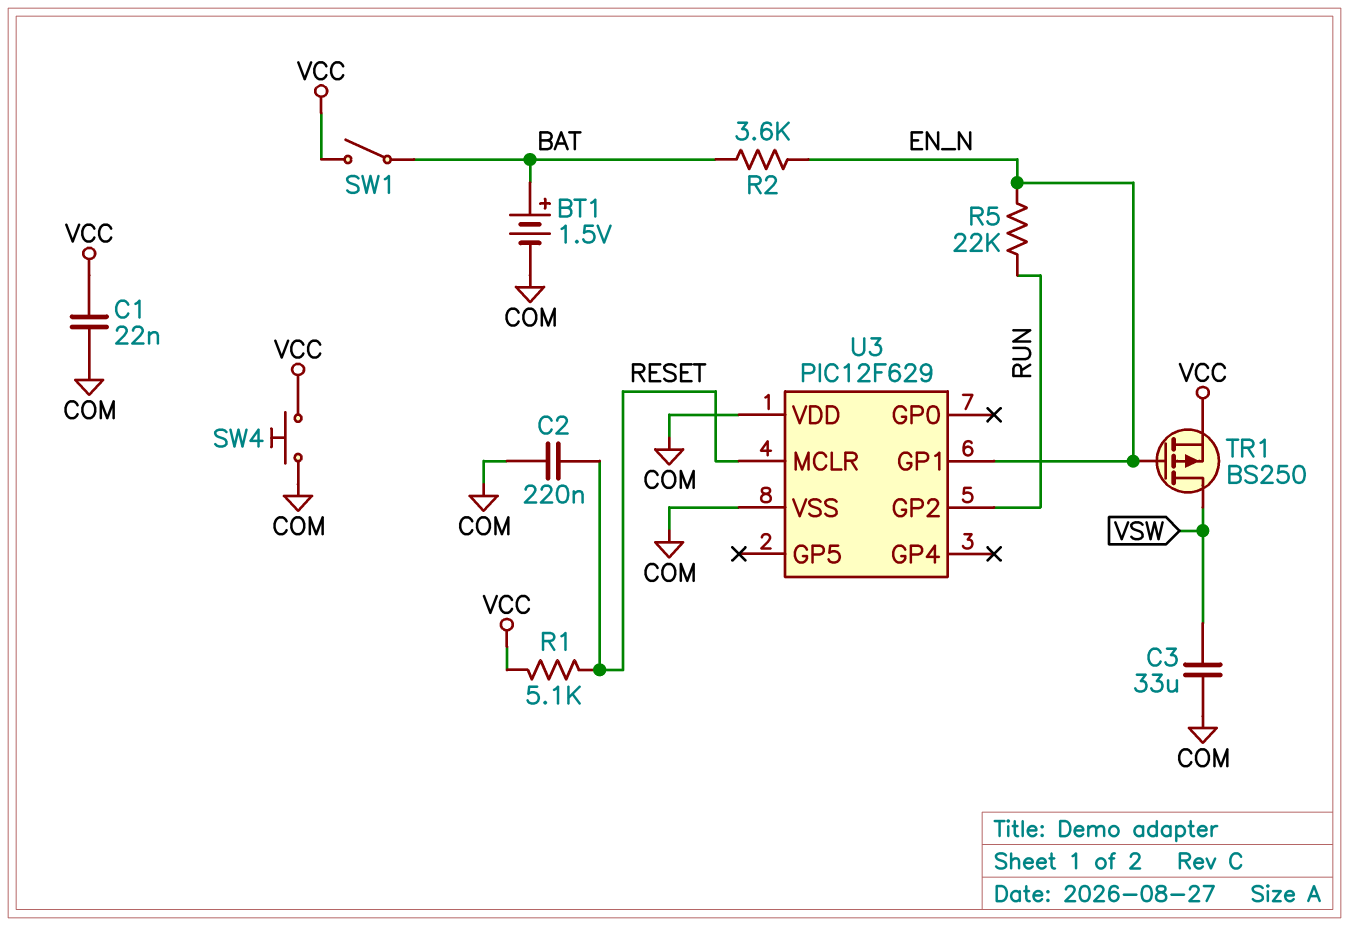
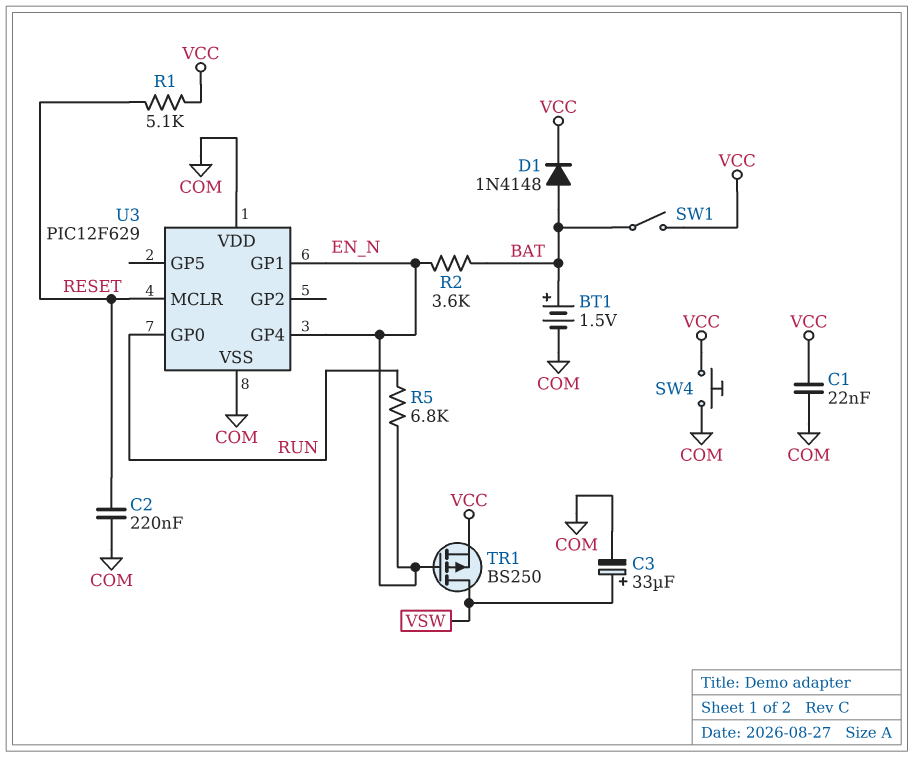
C3: 33uF (COM, VSW) -> 33uF (plus VSW, minus COM)
D1: none -> diode 1N4148 (A BAT, K VCC)
R5: 22k (EN_N, RUN) -> 6.8k (EN_N, RUN)
U3 pin GP0: none -> RUN
U3 pin GP2: RUN -> none
U3 pin GP4: none -> EN_N

